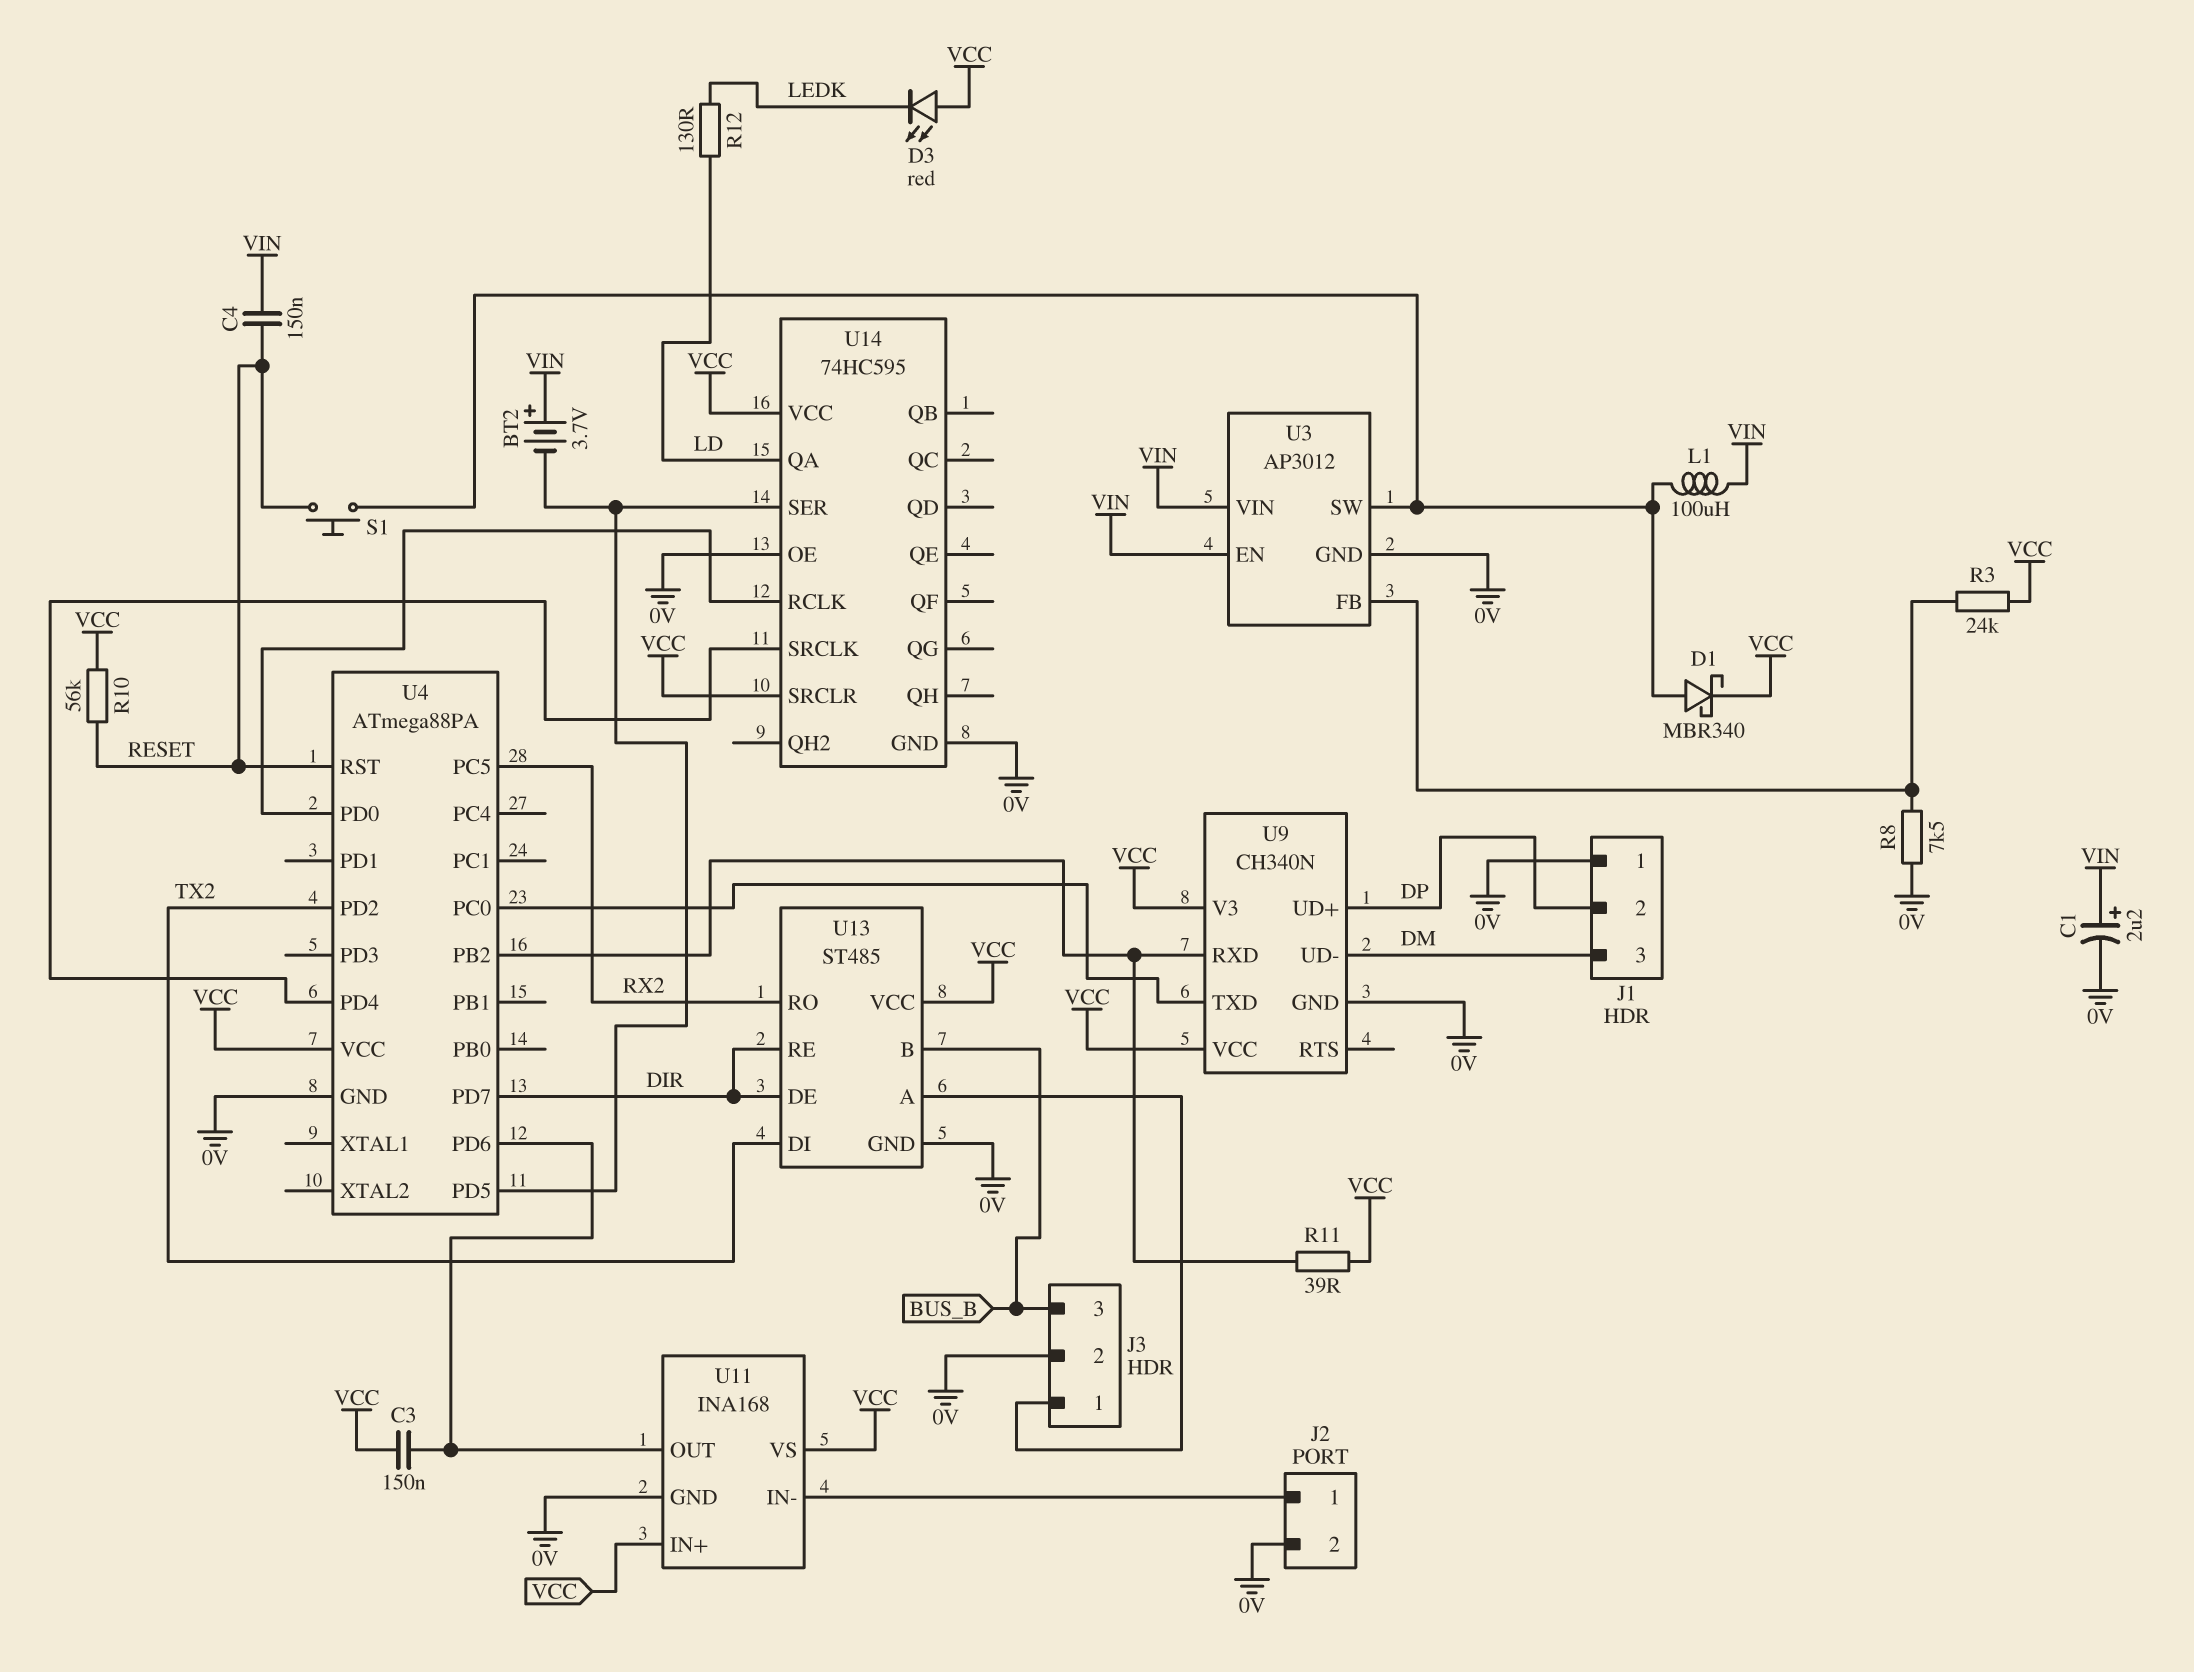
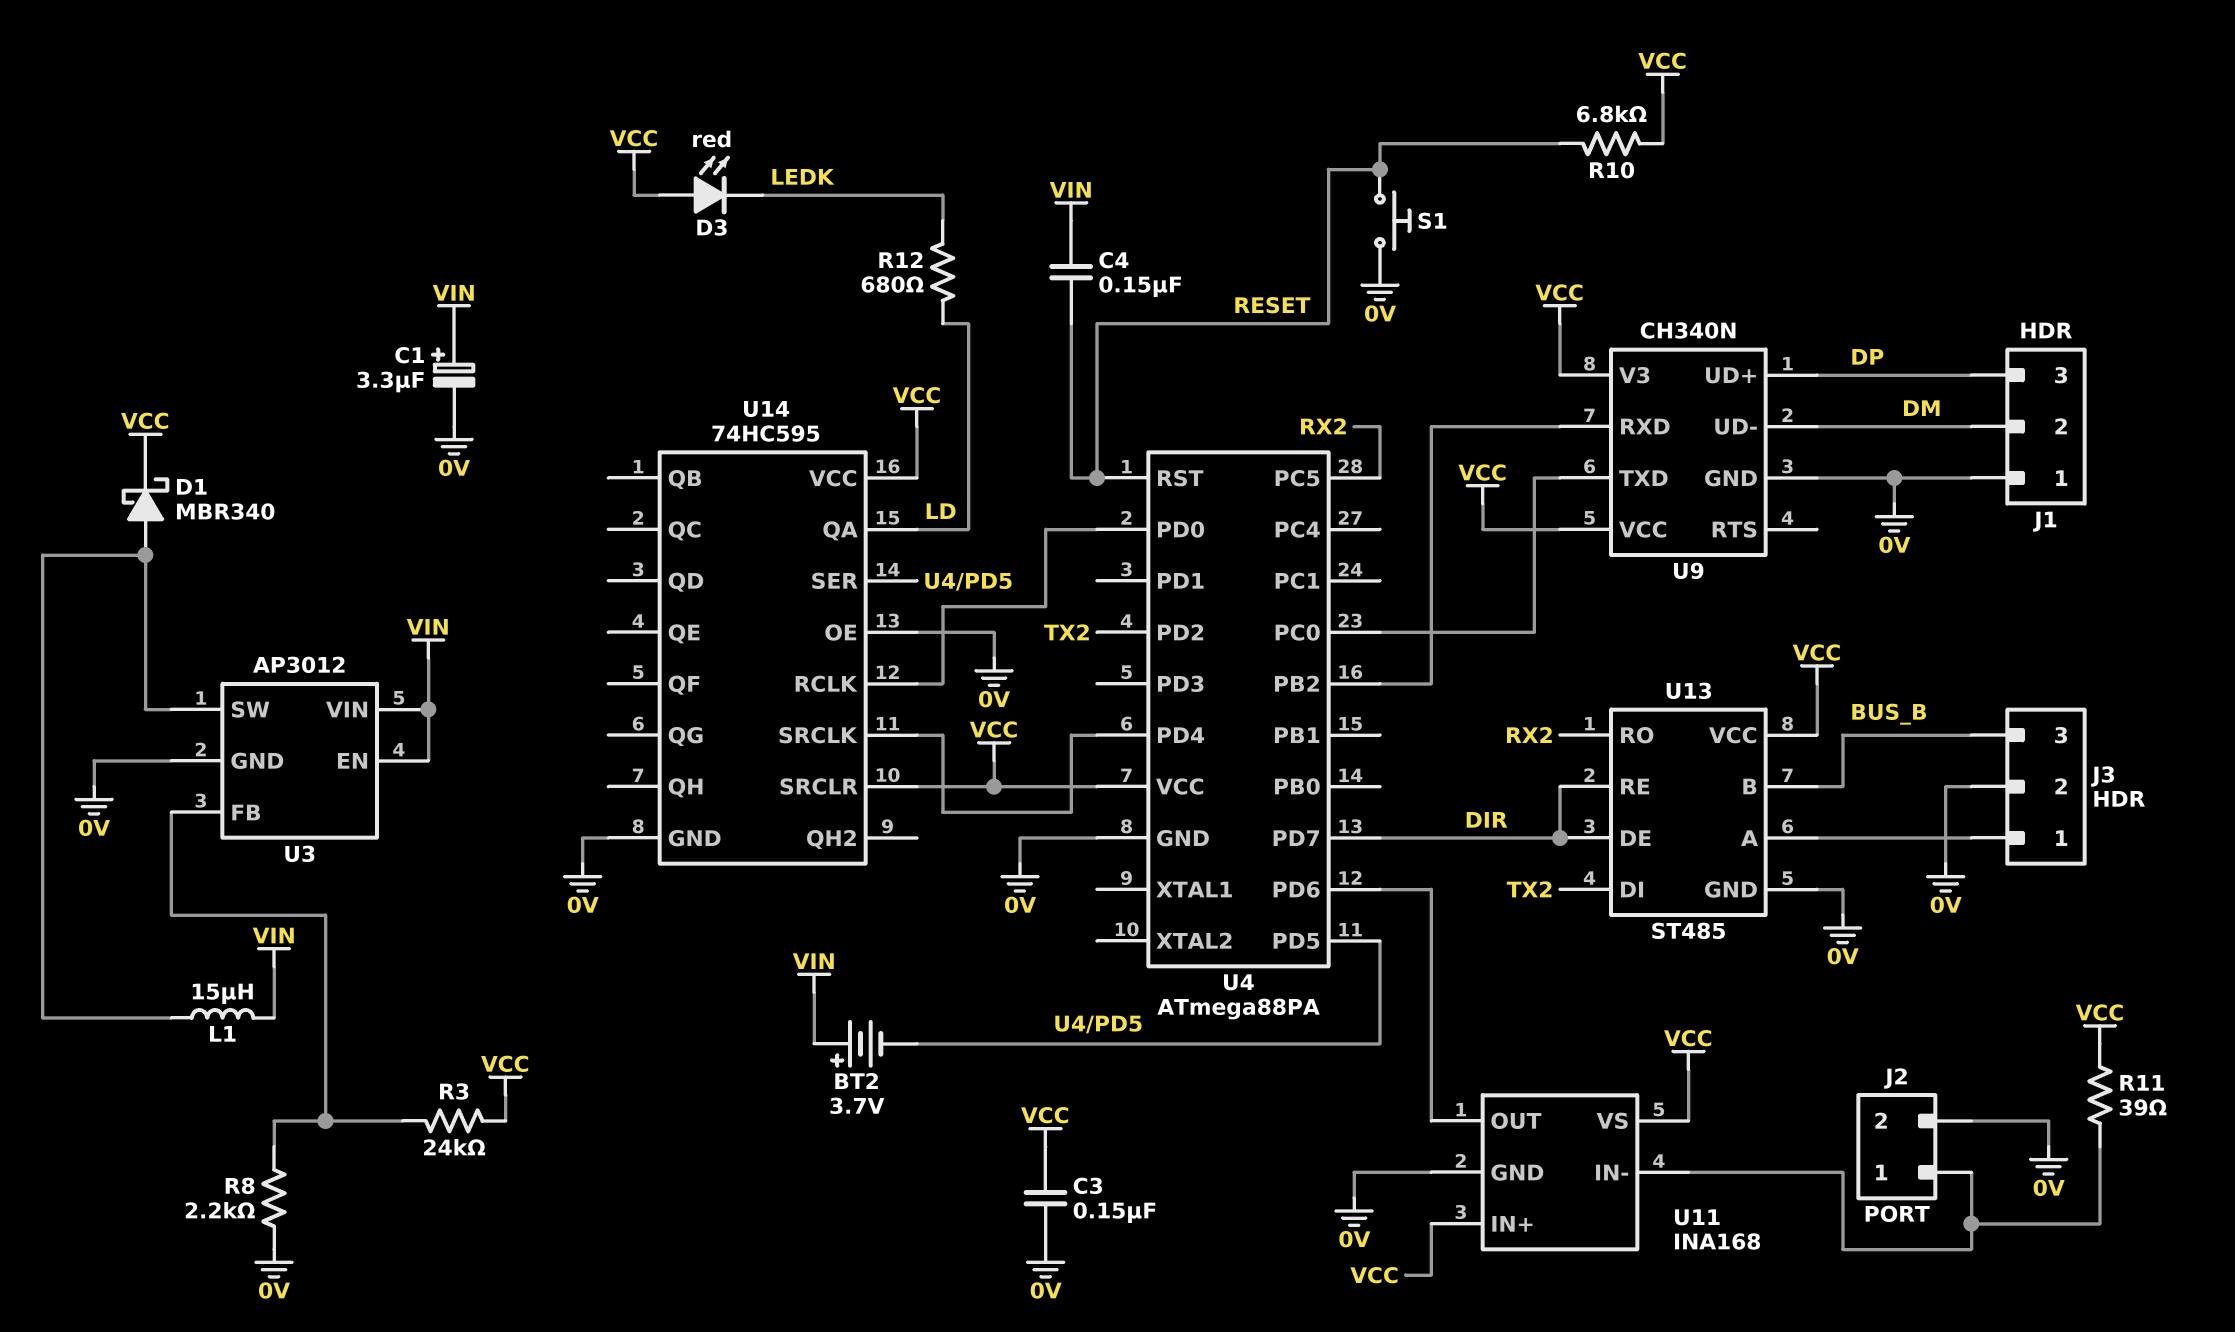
C1: 2.2uF (plus VIN, minus 0V) -> 3.3uF (plus VIN, minus 0V)
C3: 150nF (U4/PD6, VCC) -> 150nF (0V, VCC)
J1 pin 2: DP -> DM
J1 pin 3: DM -> DP
L1: 100uH (U3/SW, VIN) -> 15uH (U3/SW, VIN)
R8: 7.5k (0V, U3/FB) -> 2.2k (0V, U3/FB)
R10: 56k (RESET, VCC) -> 6.8k (RESET, VCC)
R11: 39 (U4/PB2, VCC) -> 39 (J2/1, VCC)
R12: 130 (LD, LEDK) -> 680 (LD, LEDK)
S1: button (RESET, U3/SW) -> button (0V, RESET)

